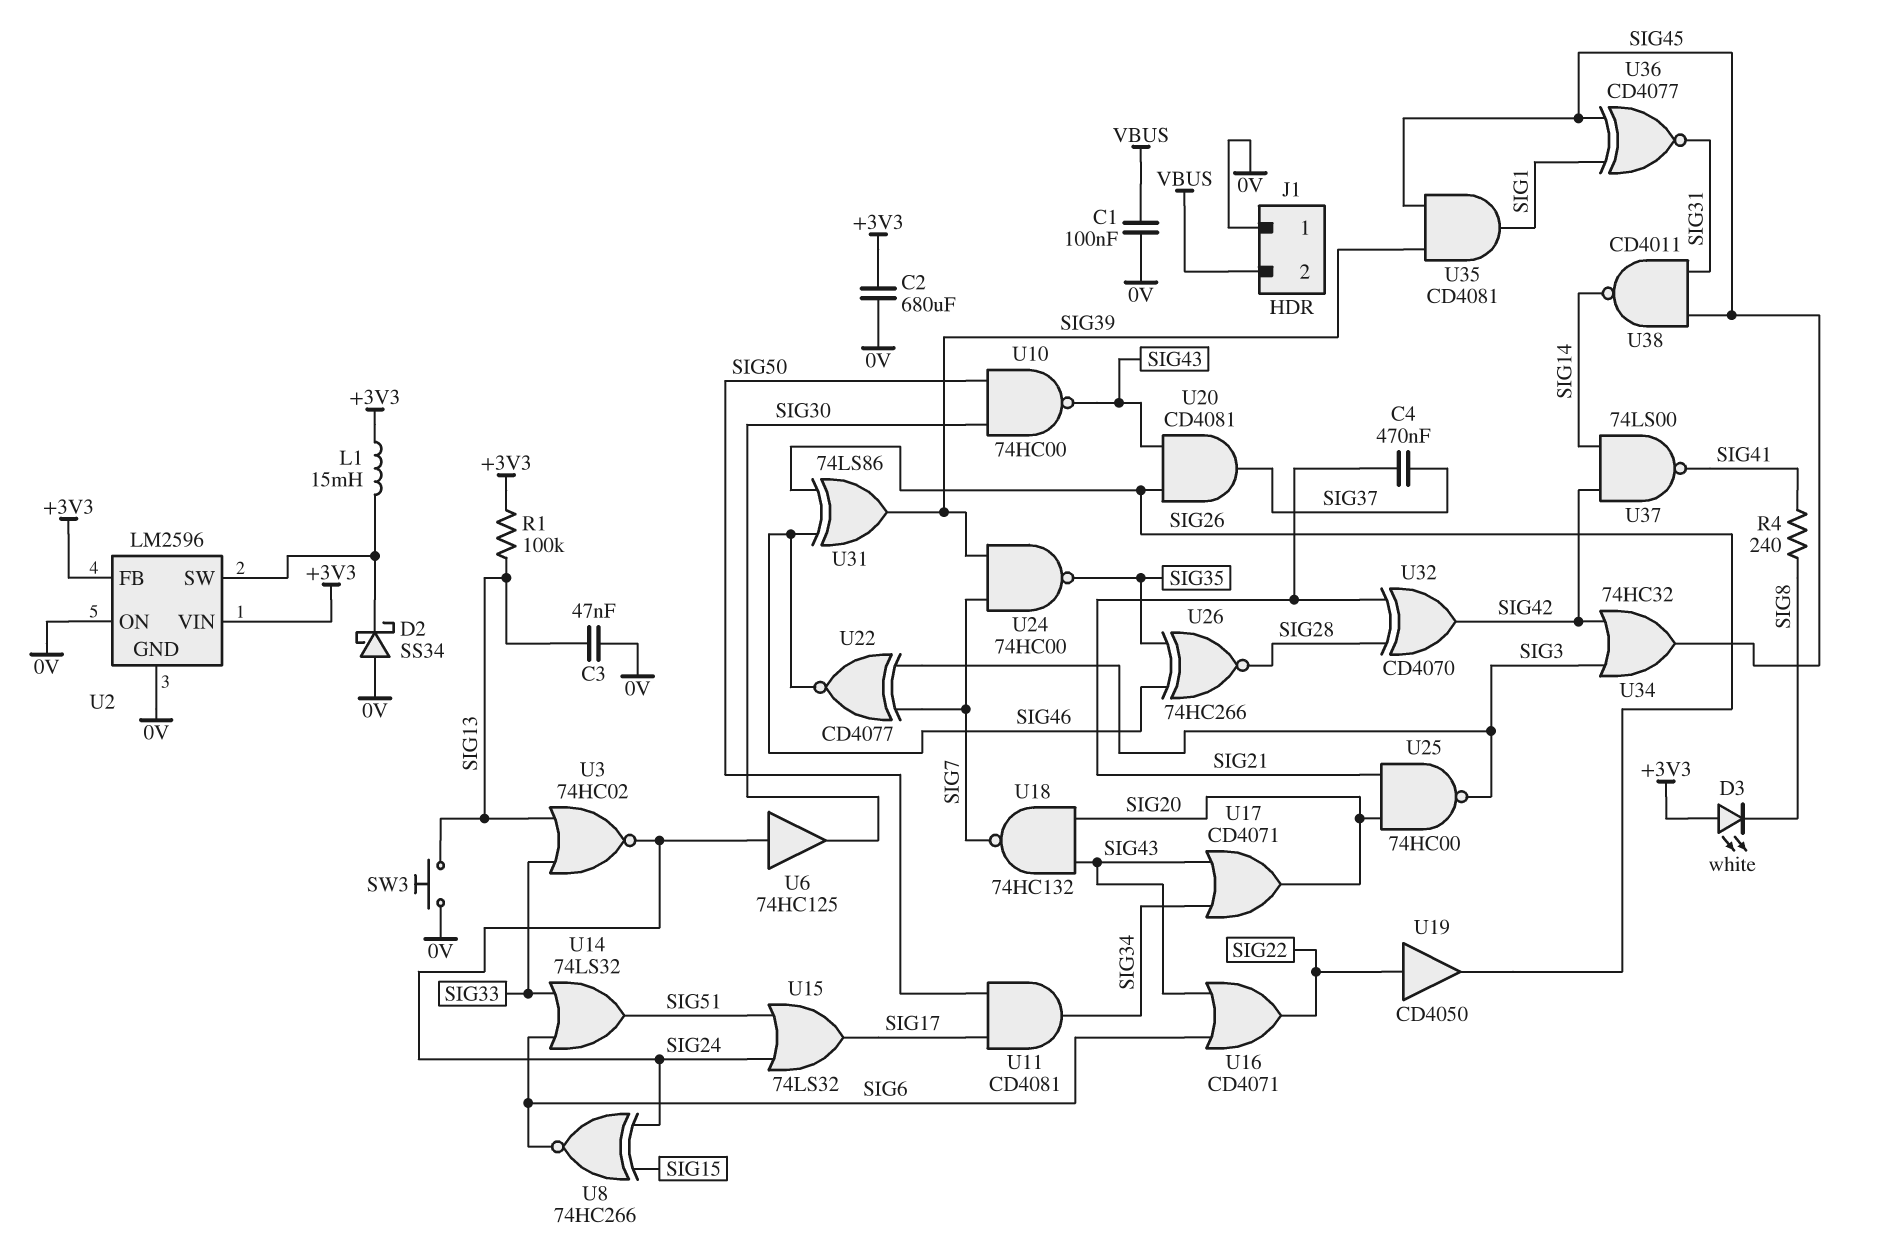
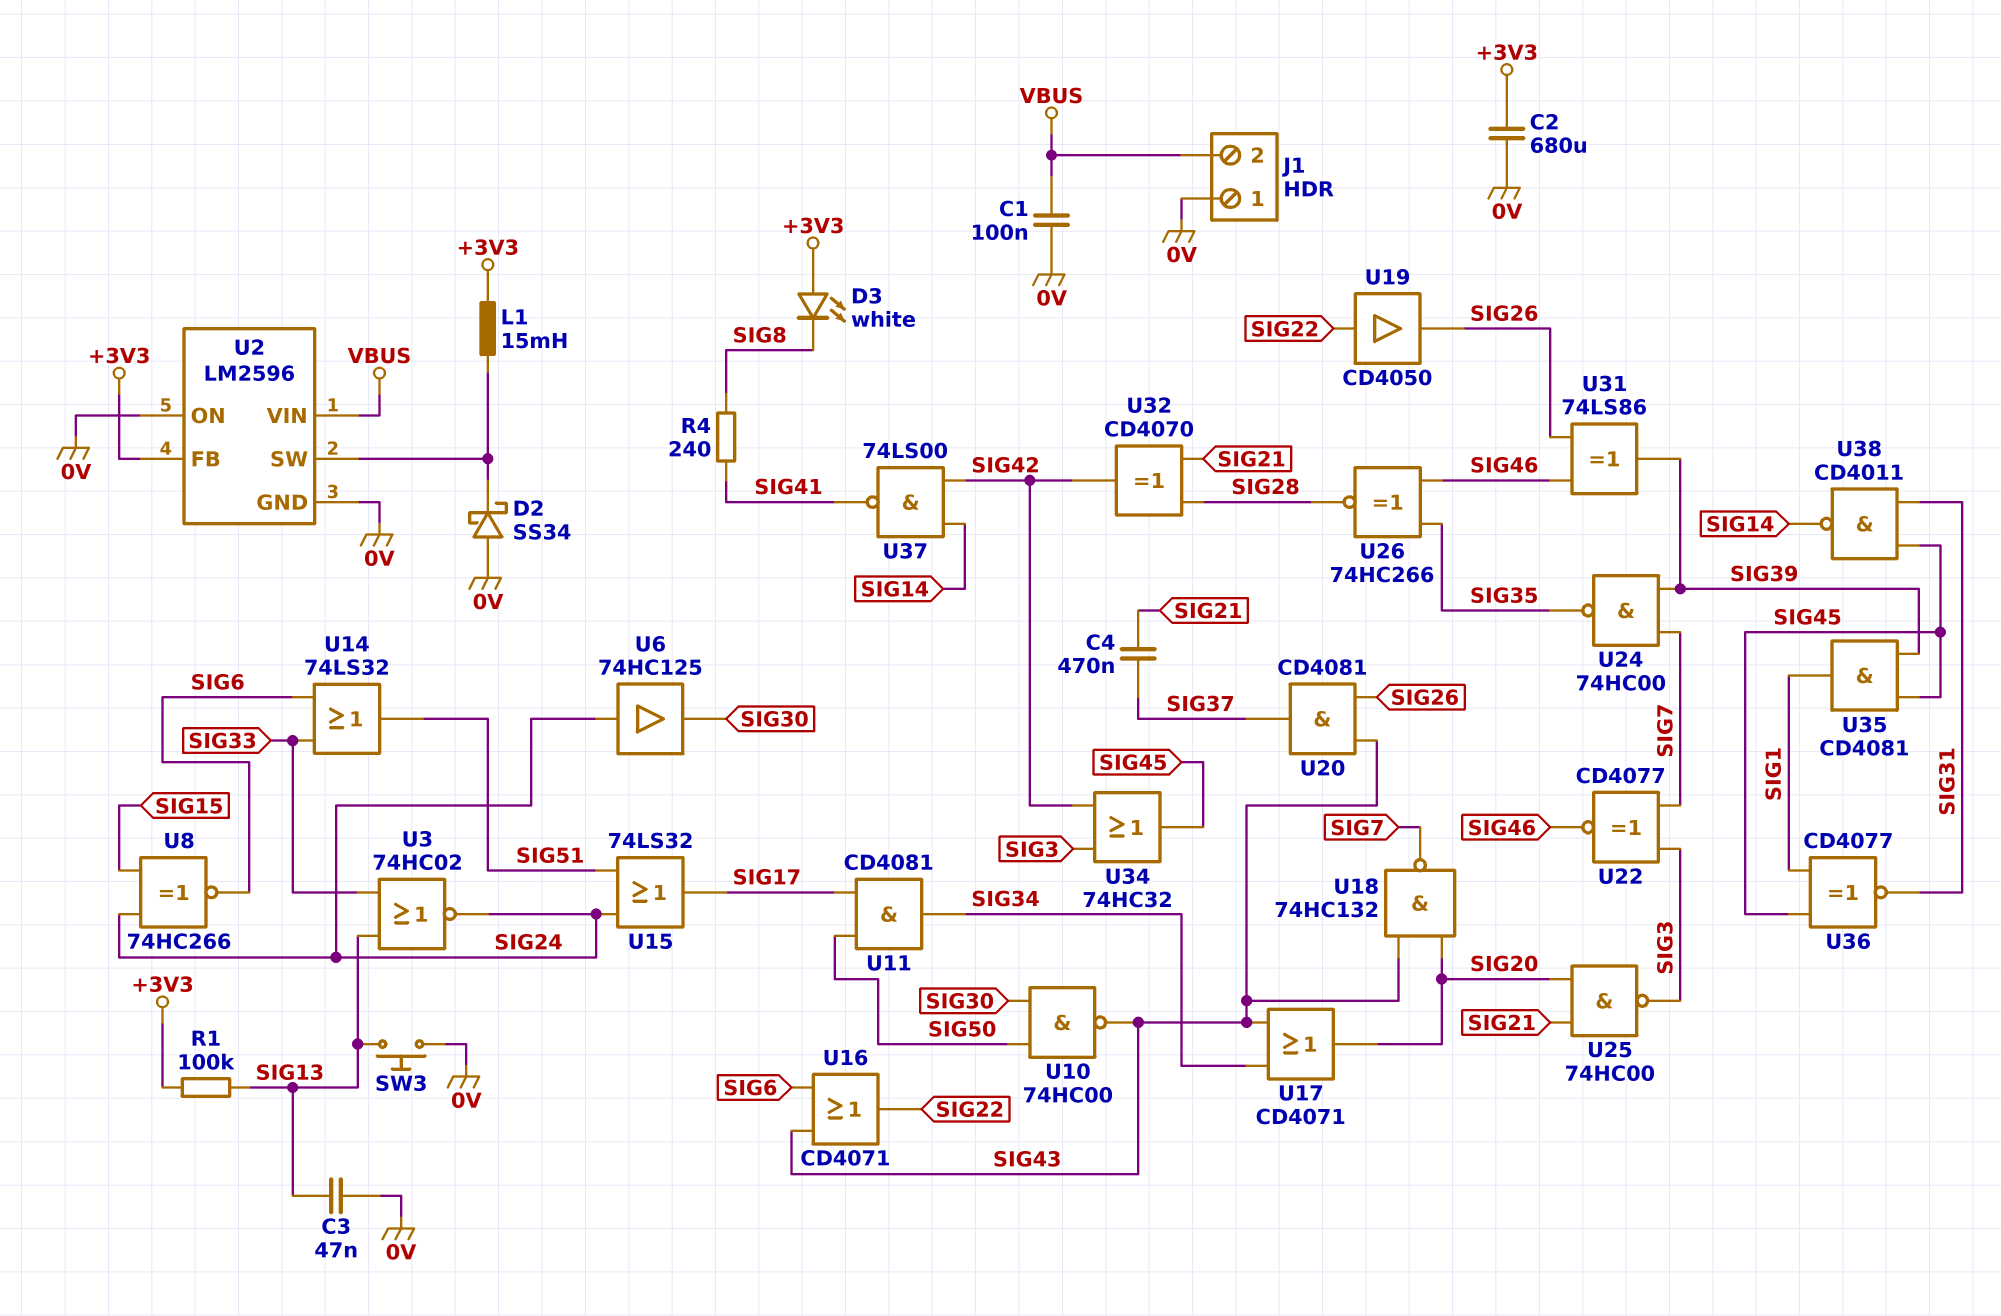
U2 pin VIN: +3V3 -> VBUS

